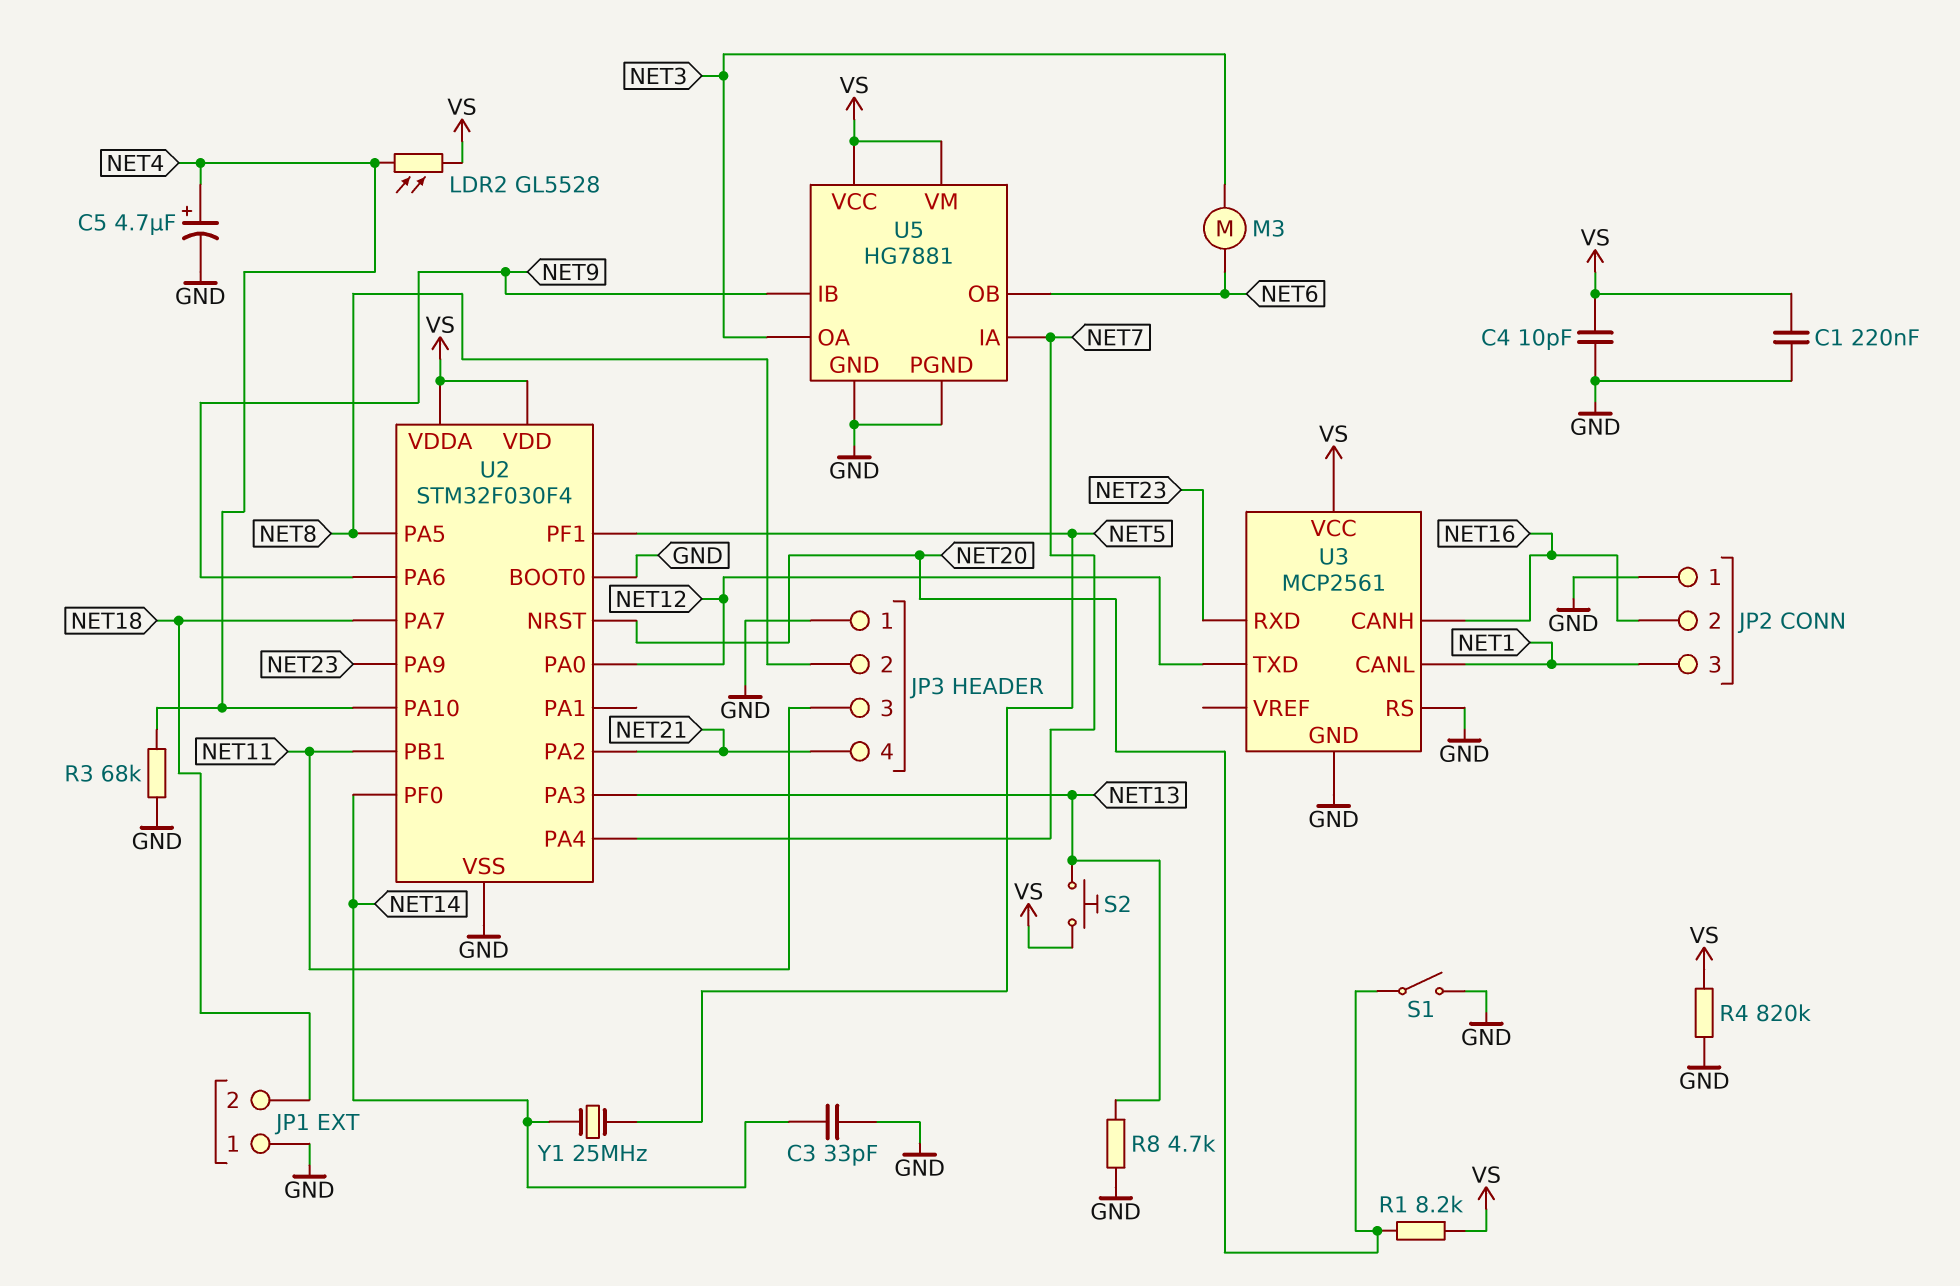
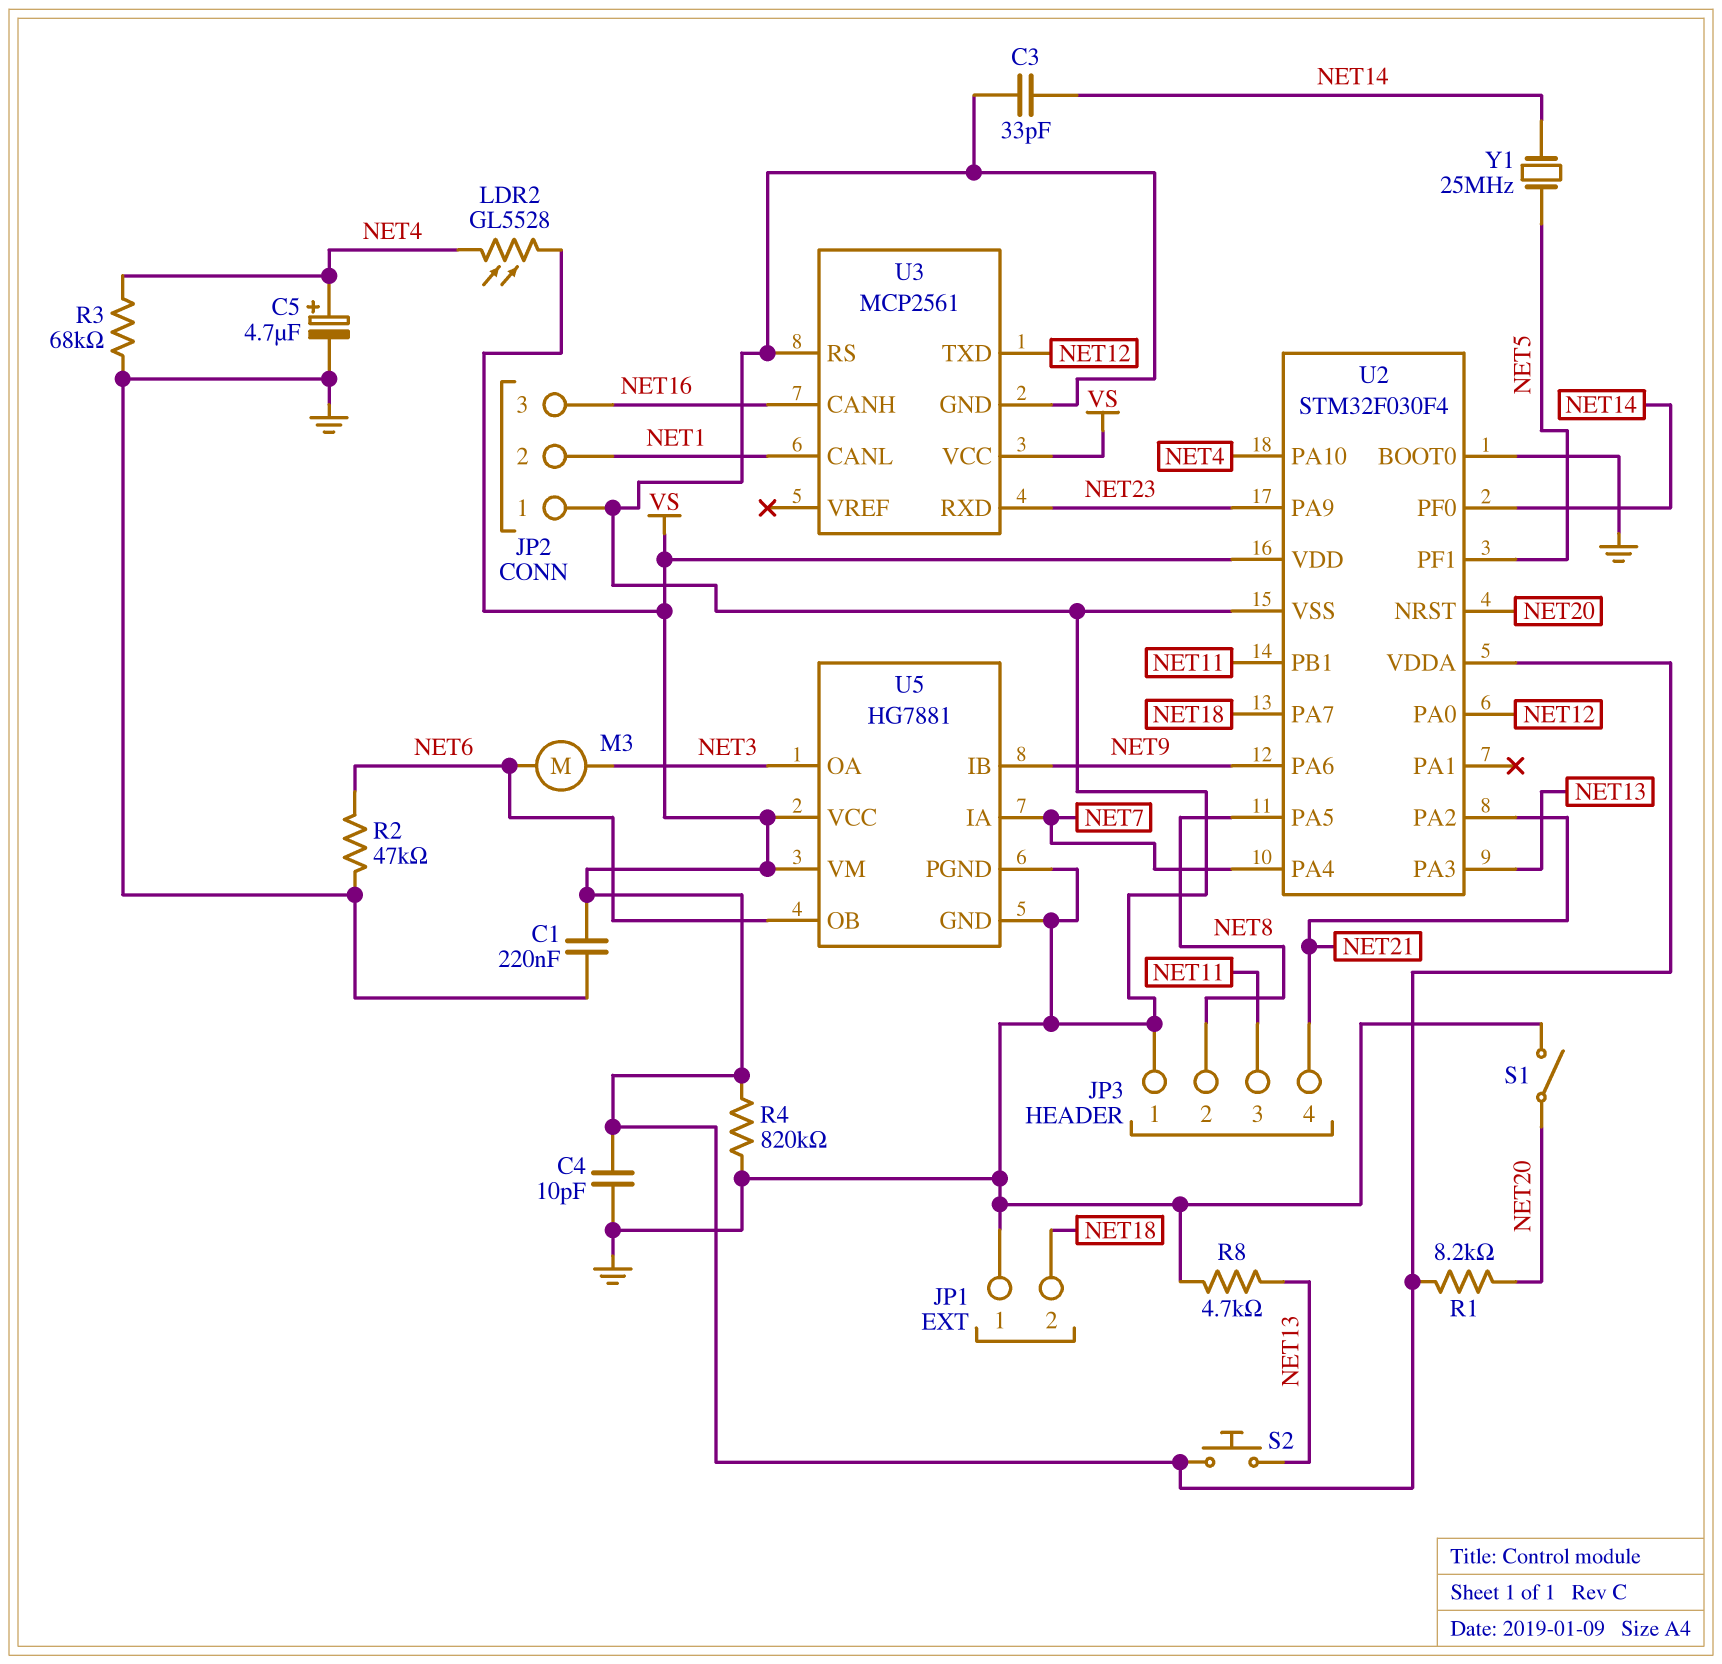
JP2 pin 2: NET16 -> NET1
JP2 pin 3: NET1 -> NET16
R2: none -> 47k (GND, NET6)

